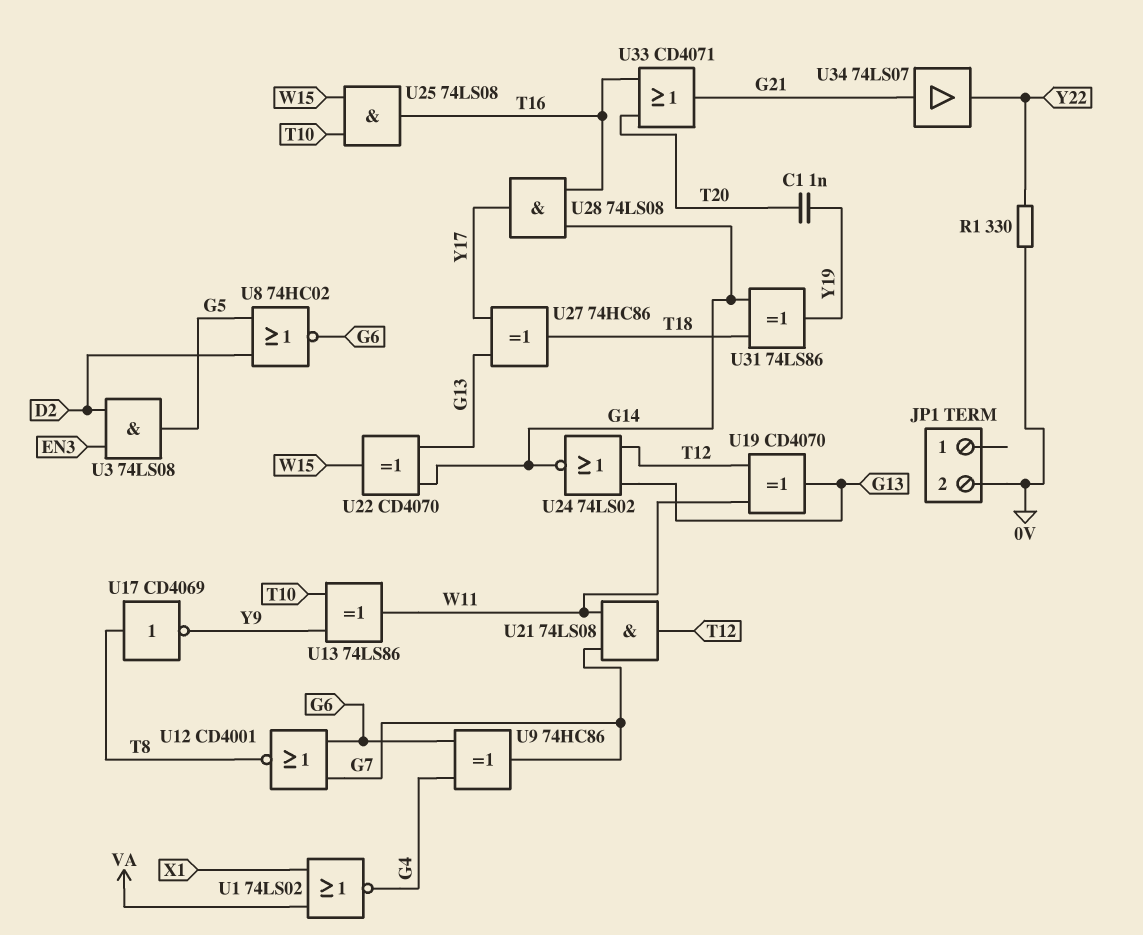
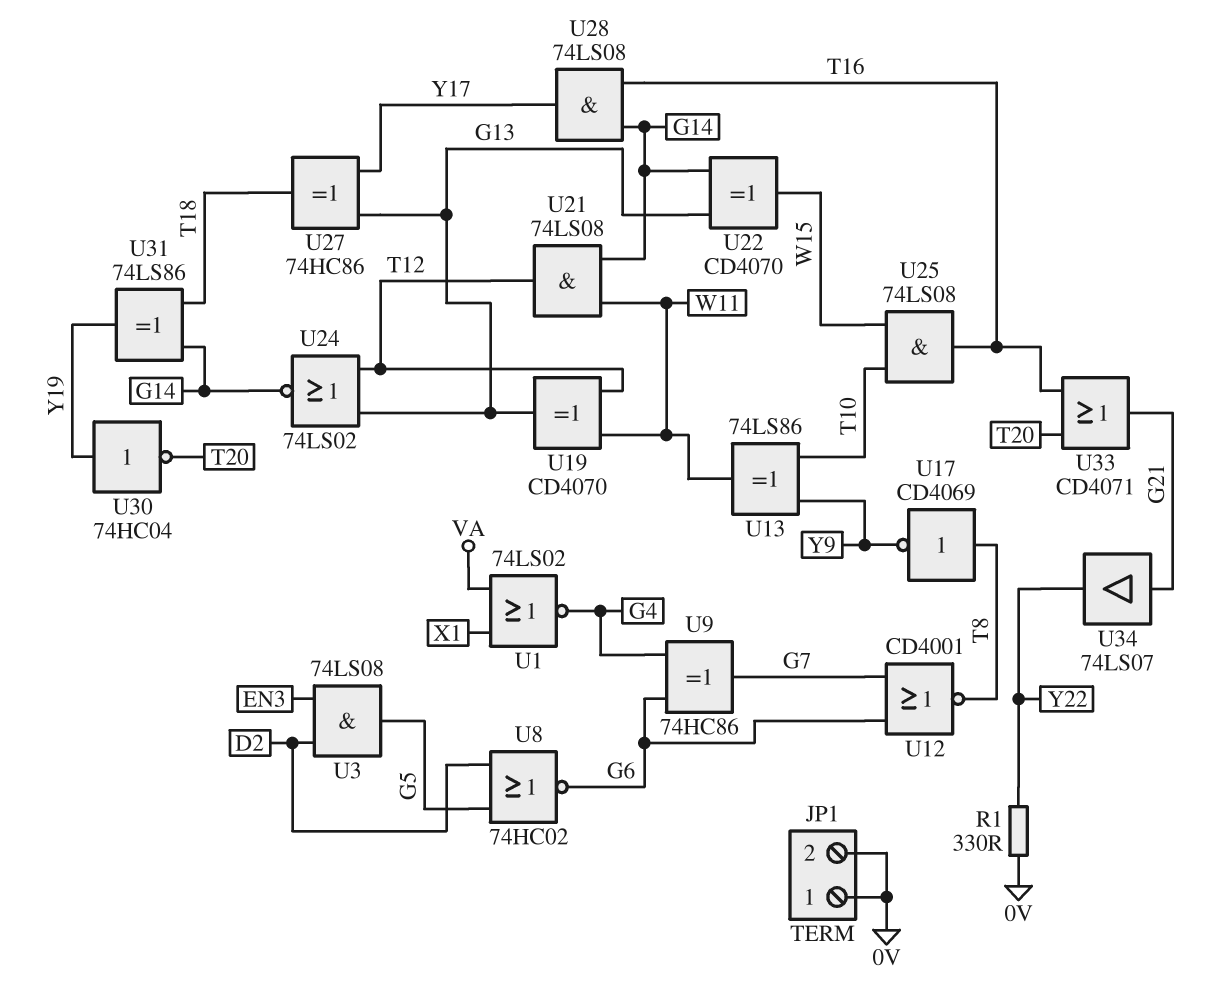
C1: 1nF (T20, Y19) -> none
JP1 pin 1: none -> 0V
U21: AND 74LS08 (in G7, in W11, out T12) -> AND 74LS08 (in G14, in W11, out T12)
U30: none -> NOT 74HC04 (in Y19, out T20)

